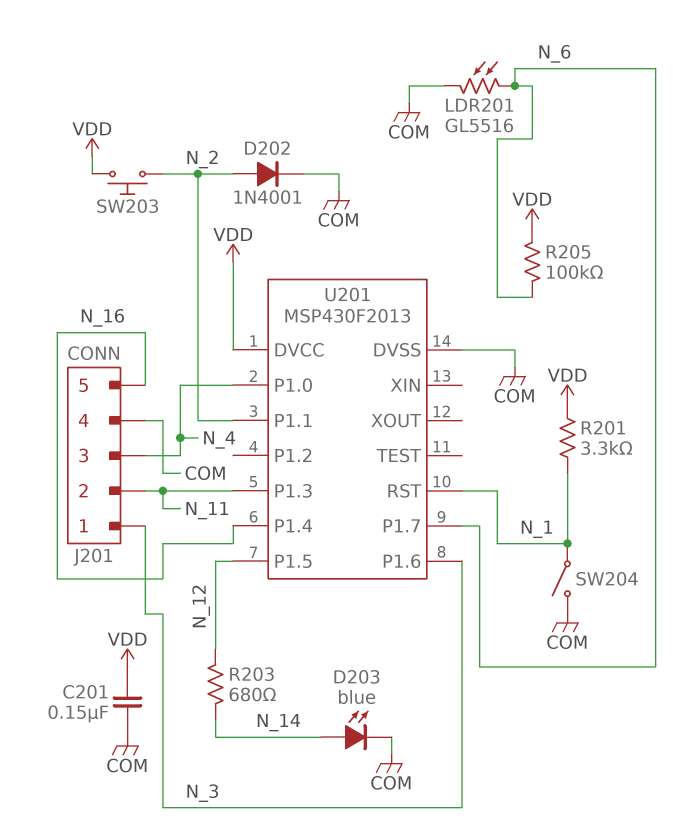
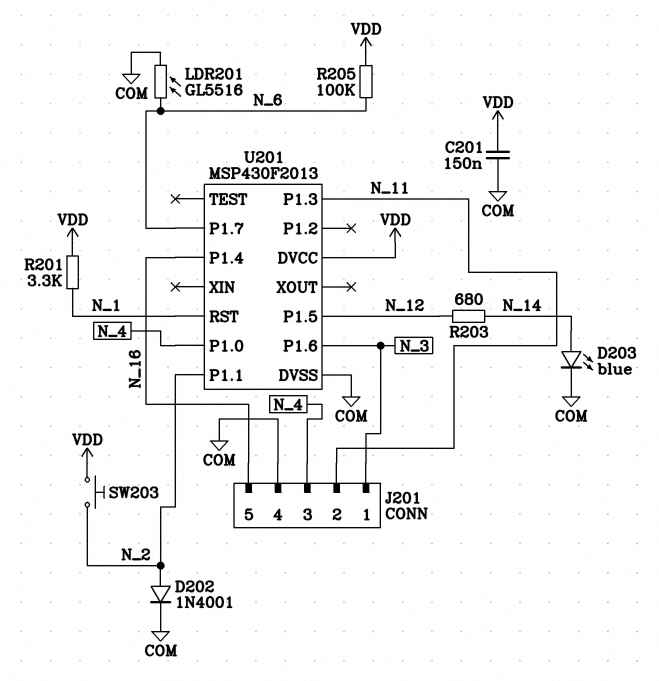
SW204: switch (COM, N_1) -> none

